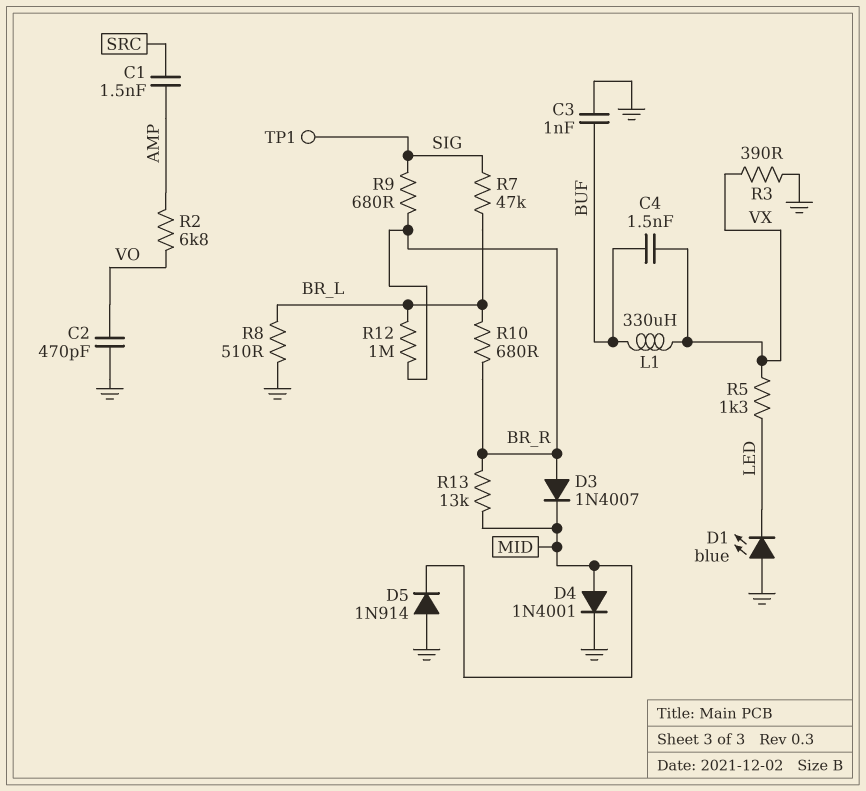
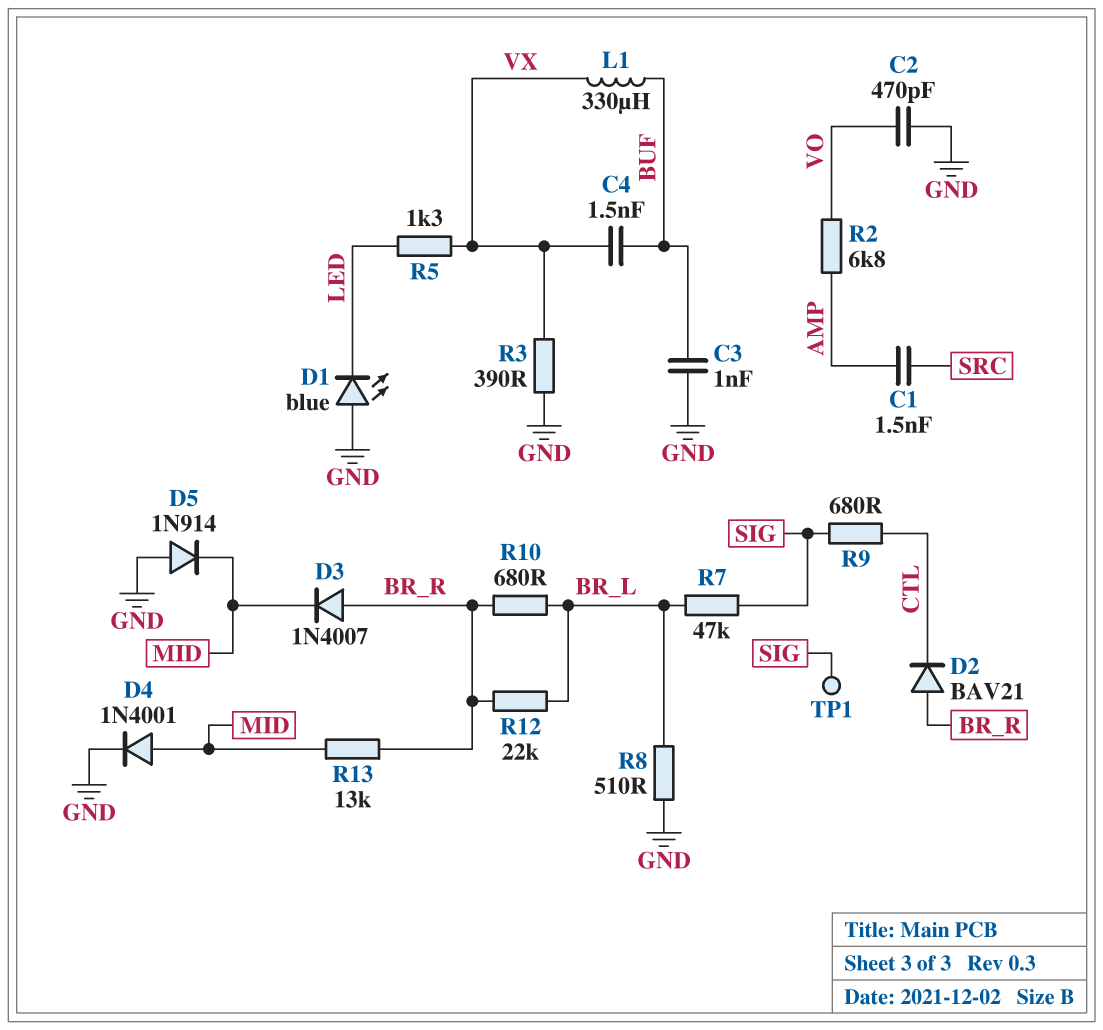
D2: none -> diode BAV21 (A BR_R, K CTL)
R9: 680 (BR_R, SIG) -> 680 (CTL, SIG)
R12: 1M (BR_L, BR_R) -> 22k (BR_L, BR_R)

